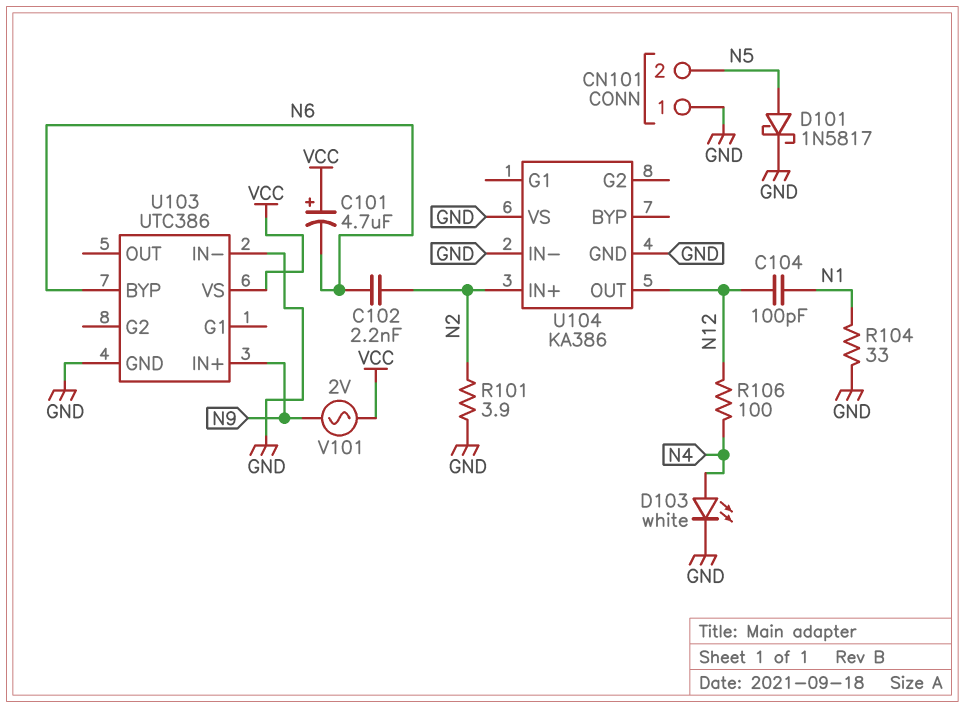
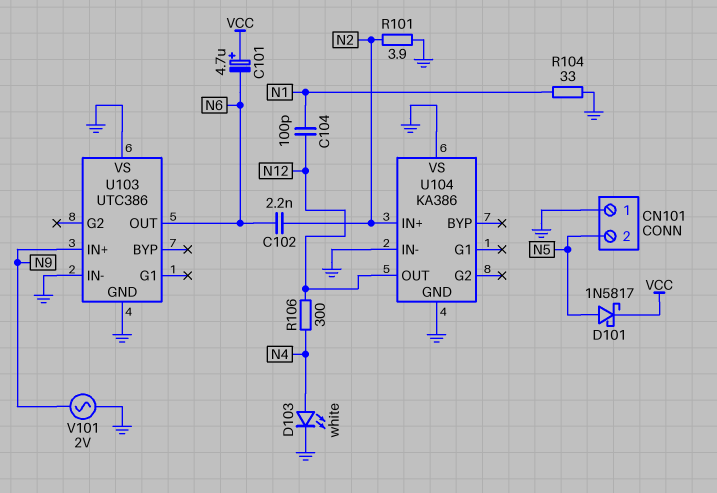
D101: schottky 1N5817 (A N5, K GND) -> schottky 1N5817 (A N5, K VCC)
R106: 100 (N4, N12) -> 300 (N4, N12)
U103 pin BYP: N6 -> none
U103 pin OUT: none -> N6
U103 pin VS: VCC -> GND
V101: AC 2V (N9, VCC) -> AC 2V (GND, N9)

